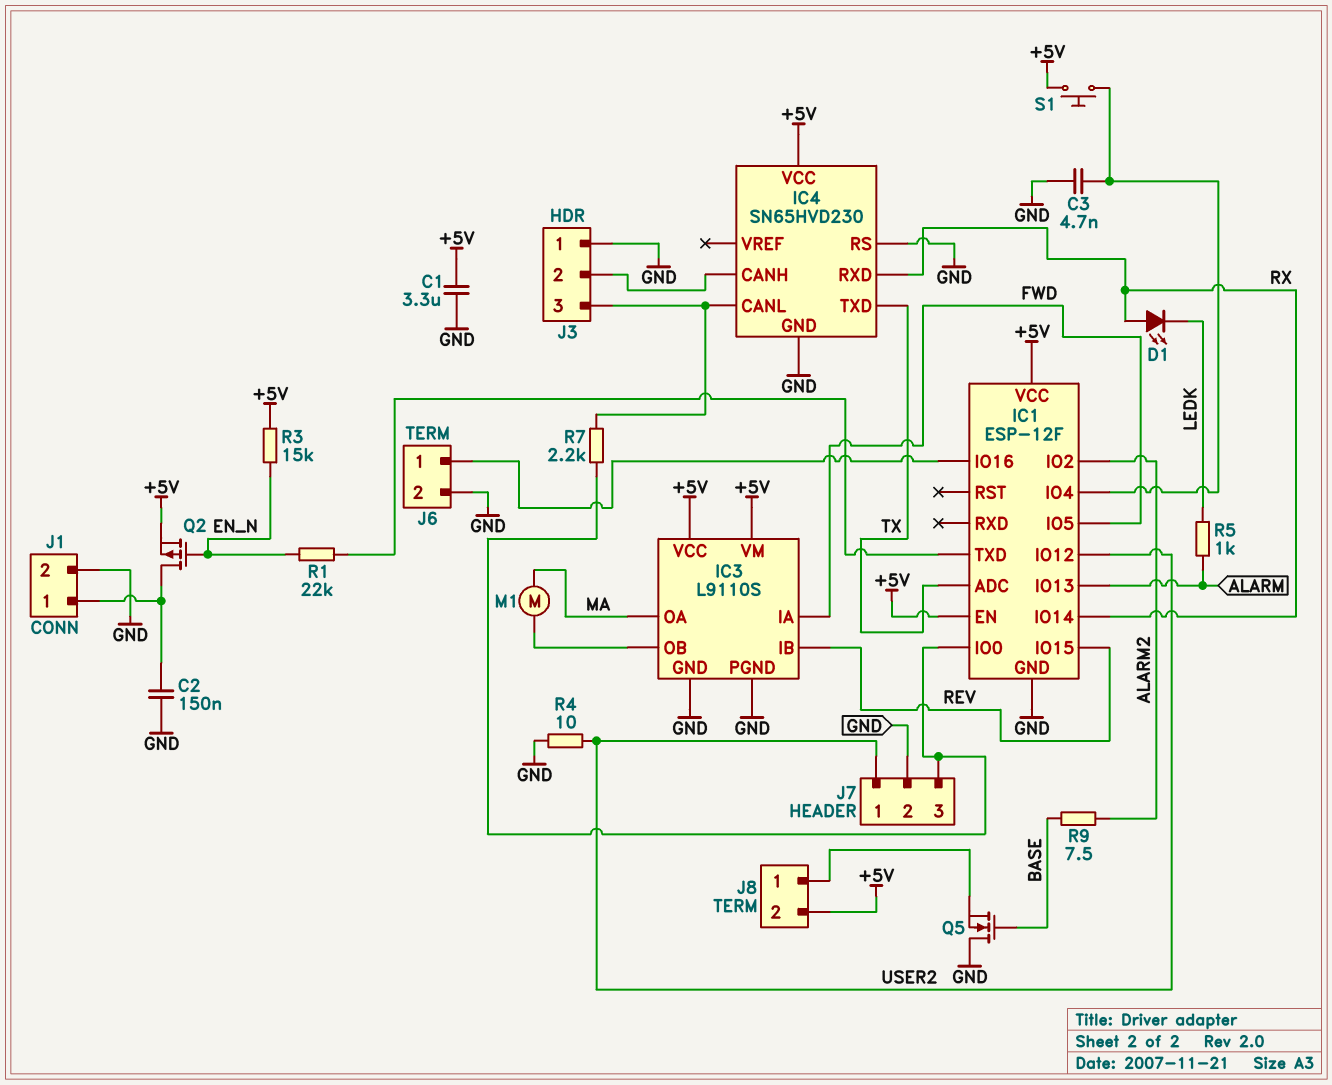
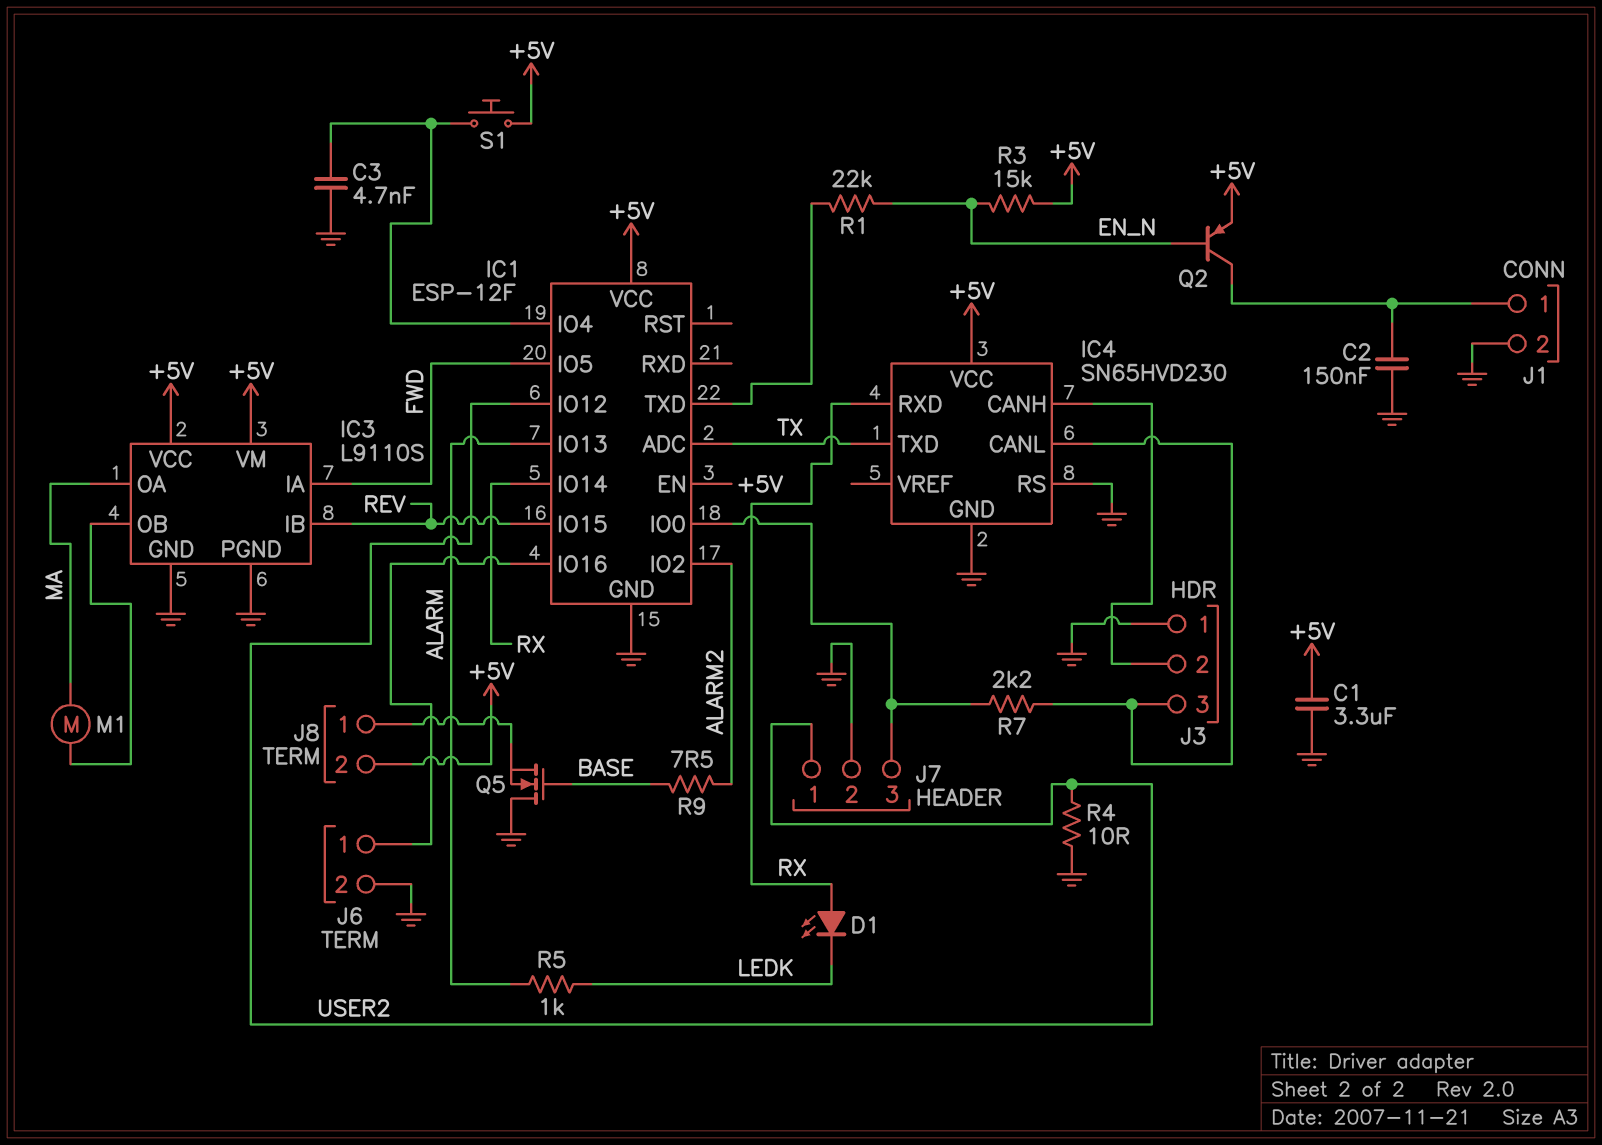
Q2: PMOS (G EN_N, D J1/1, S +5V) -> PNP (B EN_N, C J1/1, E +5V)

